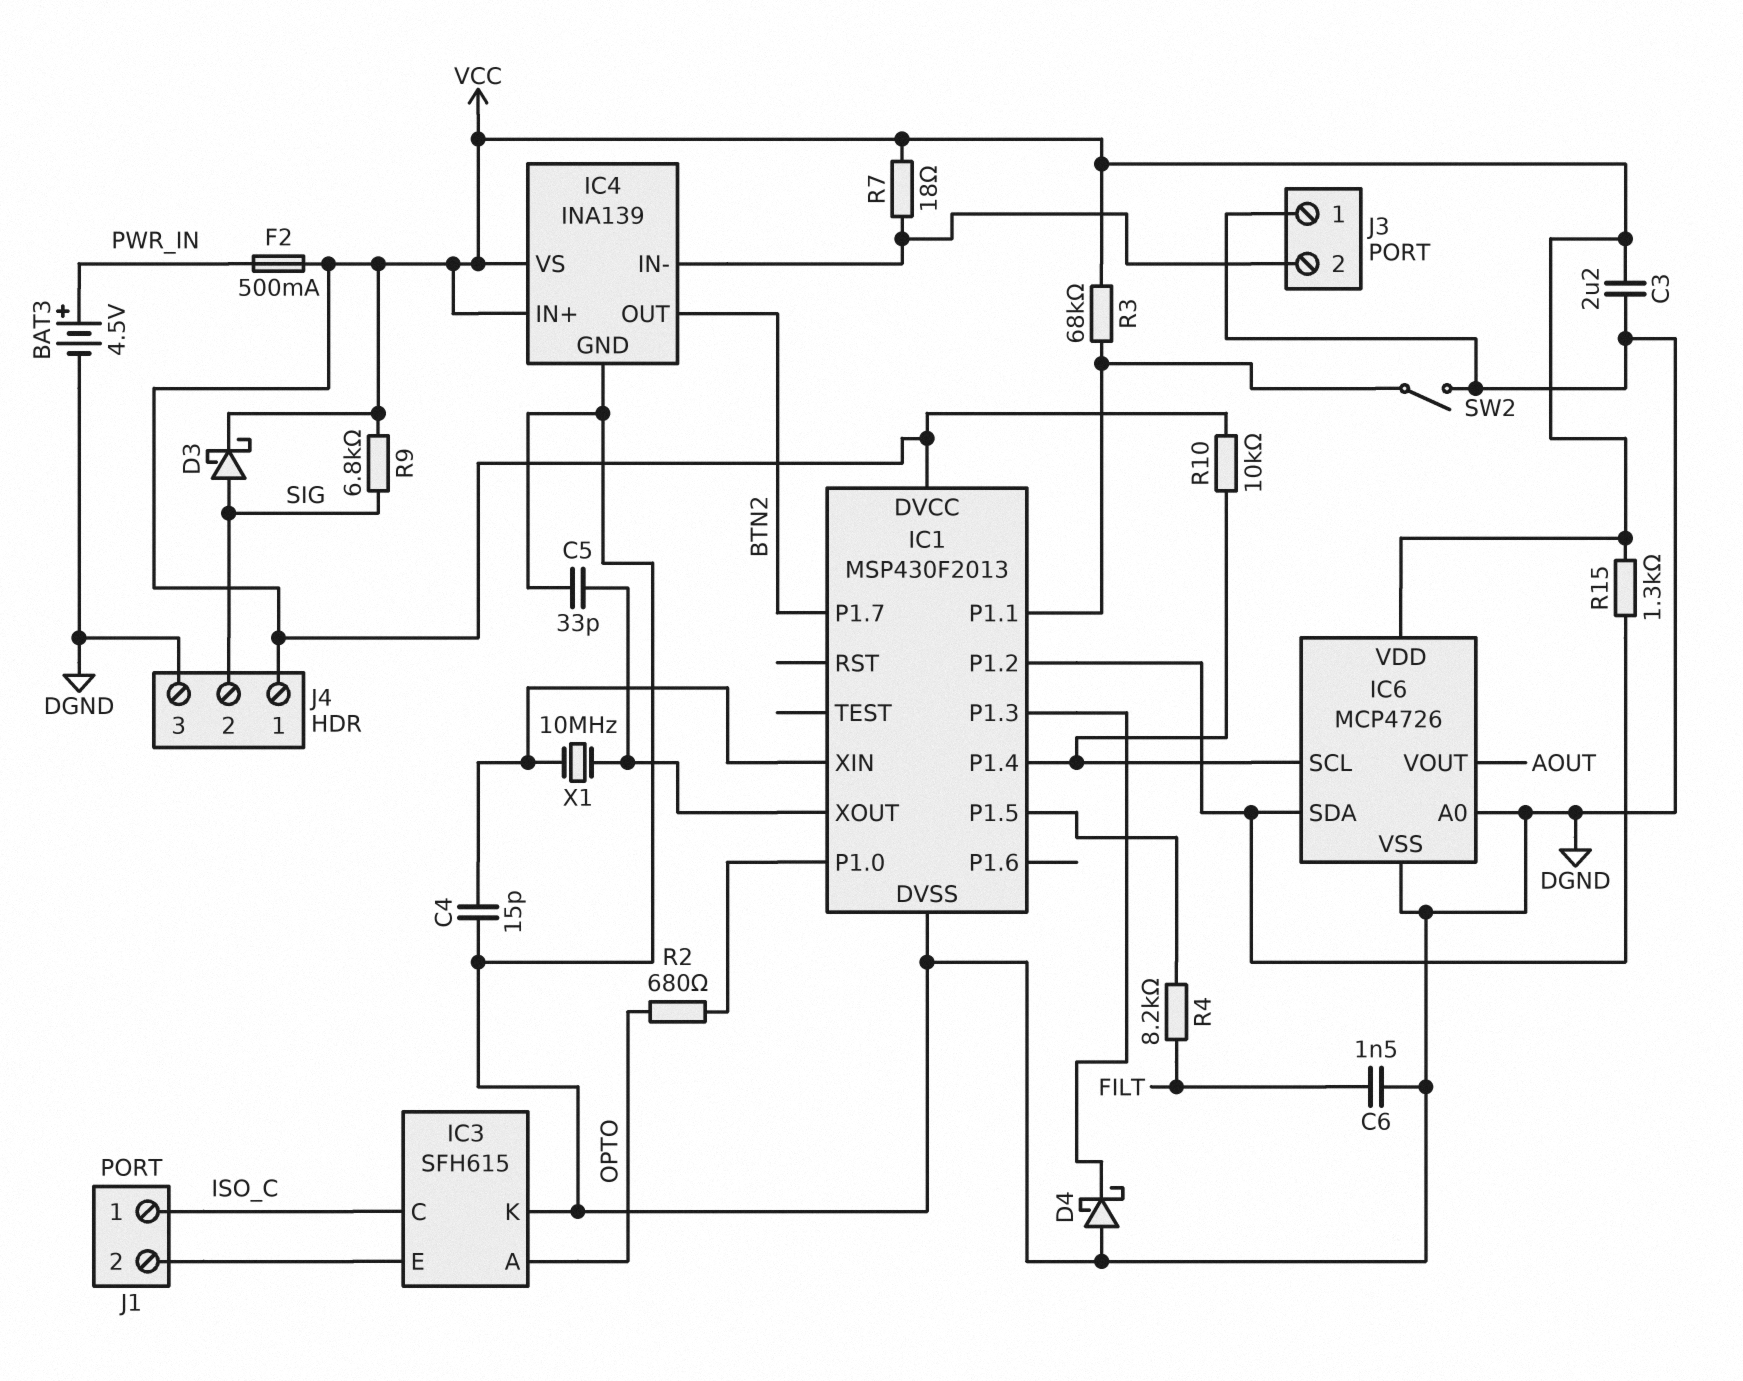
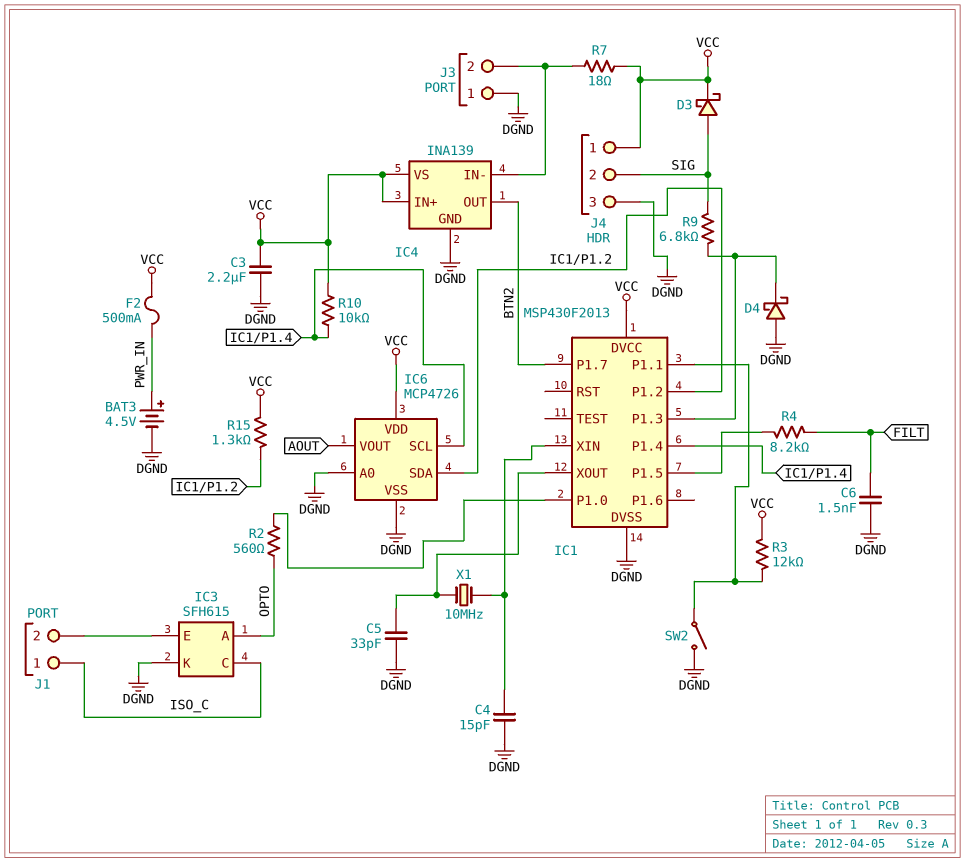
R2: 680 (IC1/P1.0, OPTO) -> 560 (IC1/P1.0, OPTO)
R3: 68k (IC1/P1.1, VCC) -> 12k (IC1/P1.1, VCC)
R9: 6.8k (SIG, VCC) -> 6.8k (IC1/P1.3, SIG)

